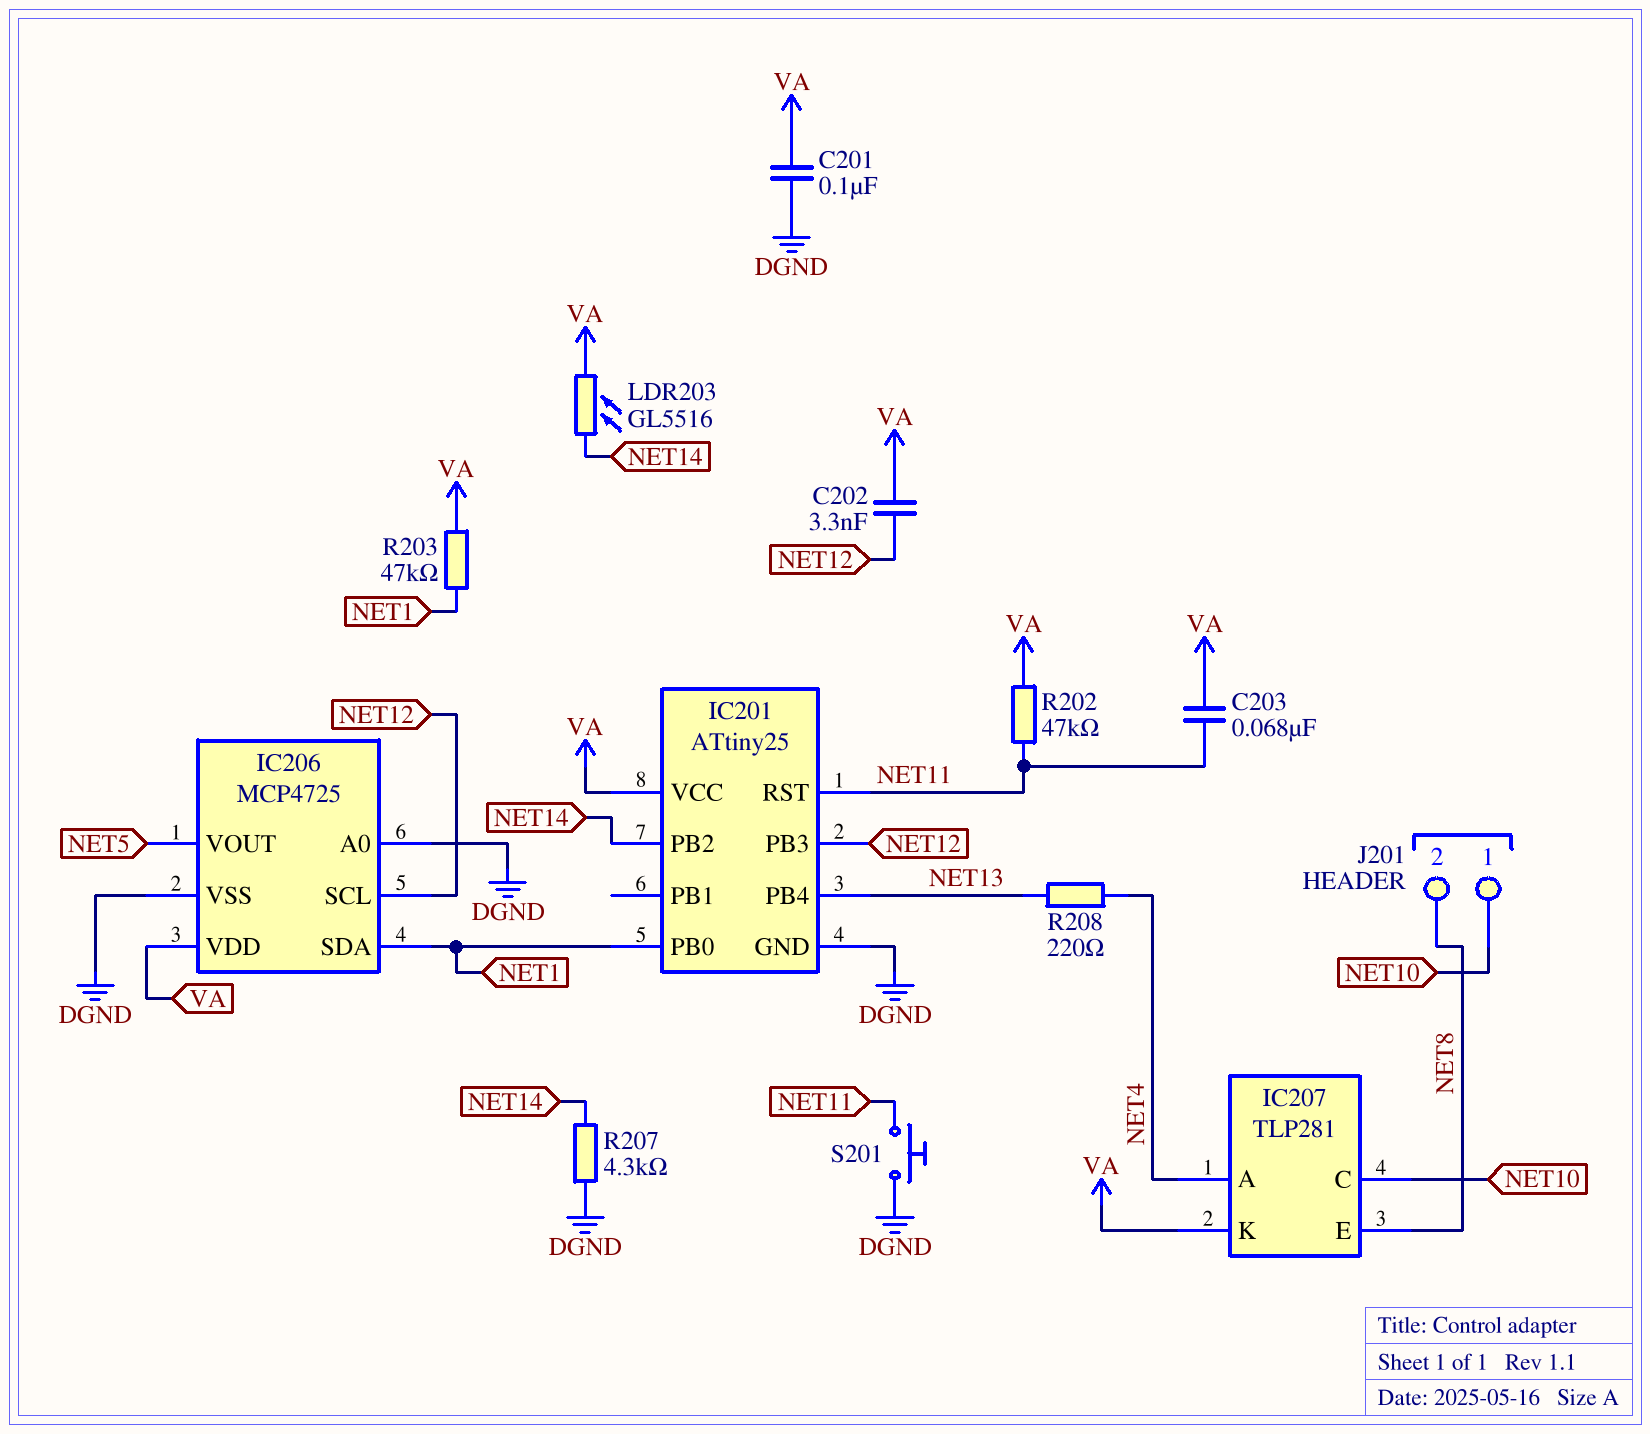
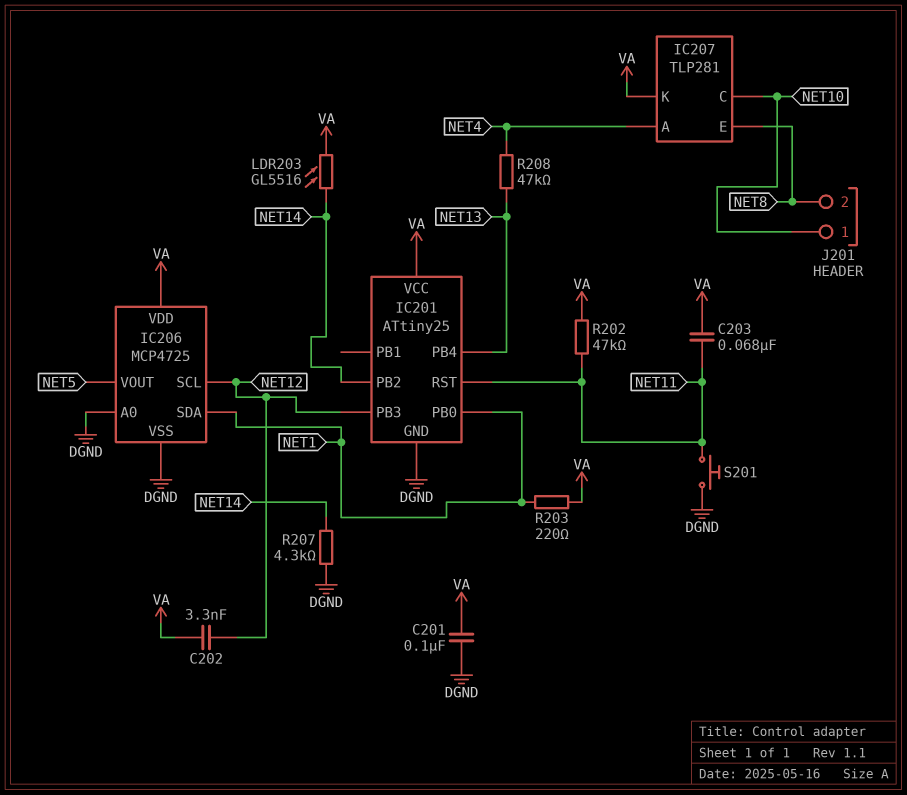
R203: 47k (NET1, VA) -> 220 (NET1, VA)
R208: 220 (NET4, NET13) -> 47k (NET4, NET13)

